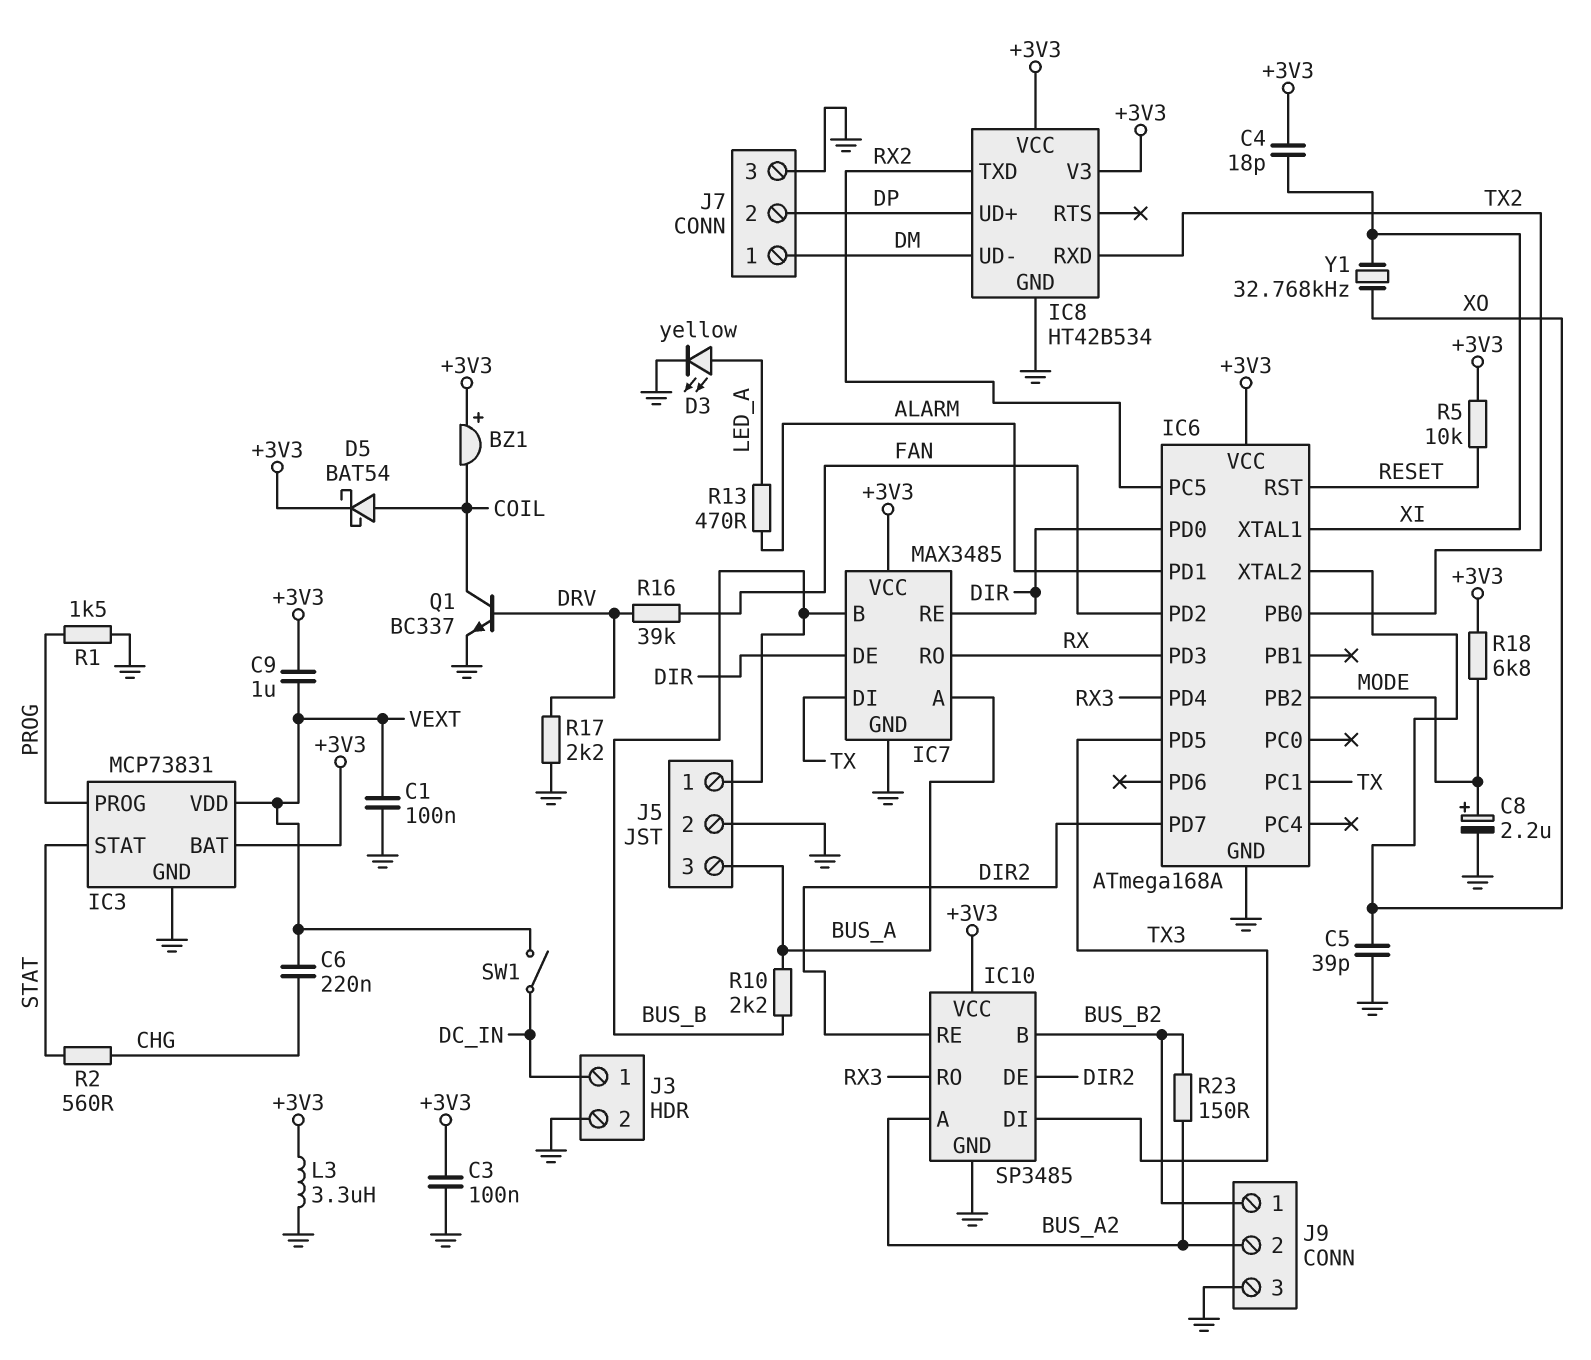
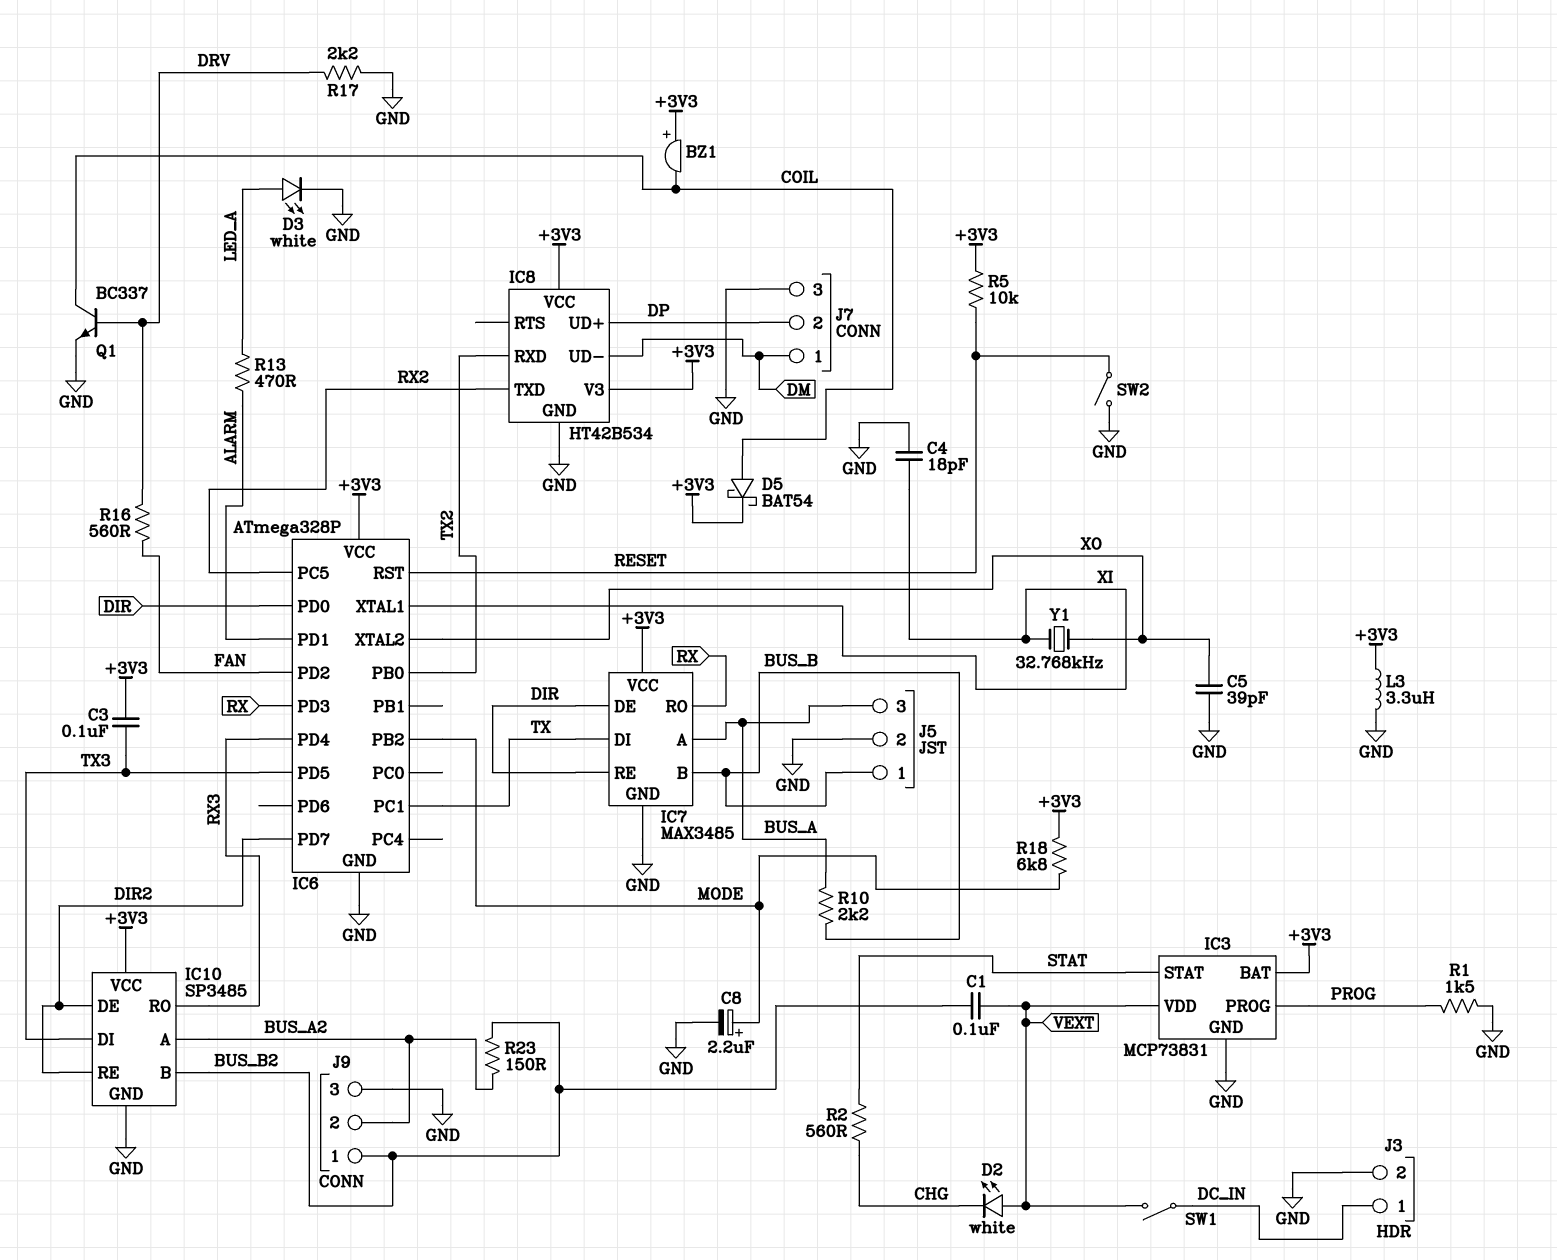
C1: 100nF (GND, VEXT) -> 100nF (BUS_B2, VEXT)
C3: 100nF (+3V3, GND) -> 100nF (+3V3, TX3)
C4: 18pF (+3V3, XI) -> 18pF (GND, XI)
C6: 220nF (CHG, VEXT) -> none
C9: 1uF (+3V3, VEXT) -> none
D2: none -> LED white (A VEXT, K CHG)
D3: LED yellow (A LED_A, K GND) -> LED white (A LED_A, K GND)
IC6: ATmega168A -> ATmega328P
R16: 39k (DRV, FAN) -> 560 (DRV, FAN)
SW2: none -> switch (GND, RESET)

